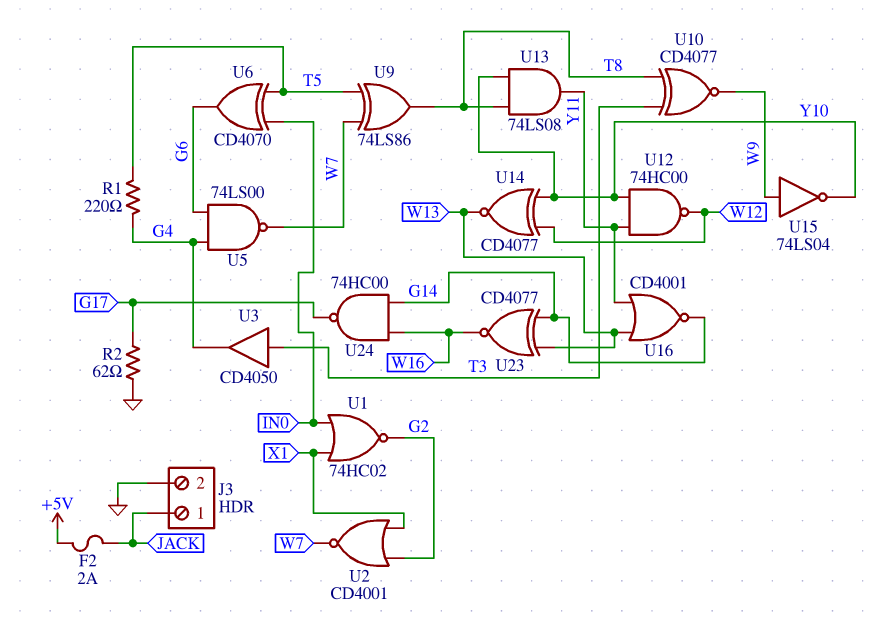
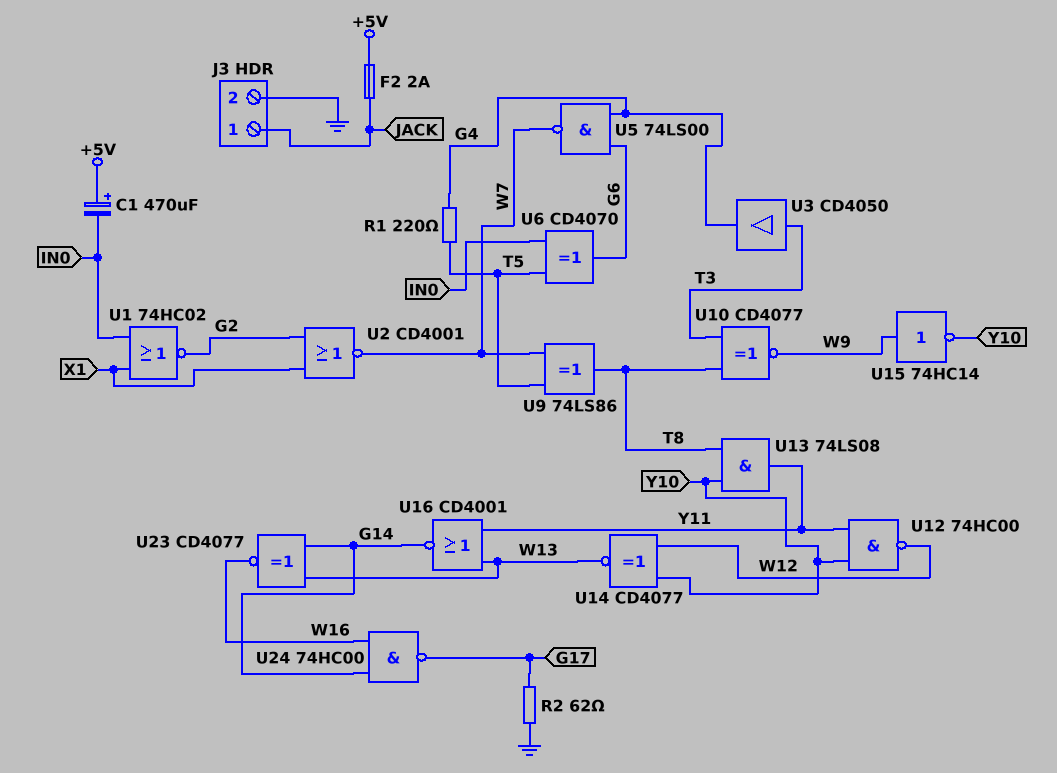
C1: none -> 470uF (plus +5V, minus IN0)
U15: NOT 74LS04 (in W9, out Y10) -> NOT 74HC14 (in W9, out Y10)

